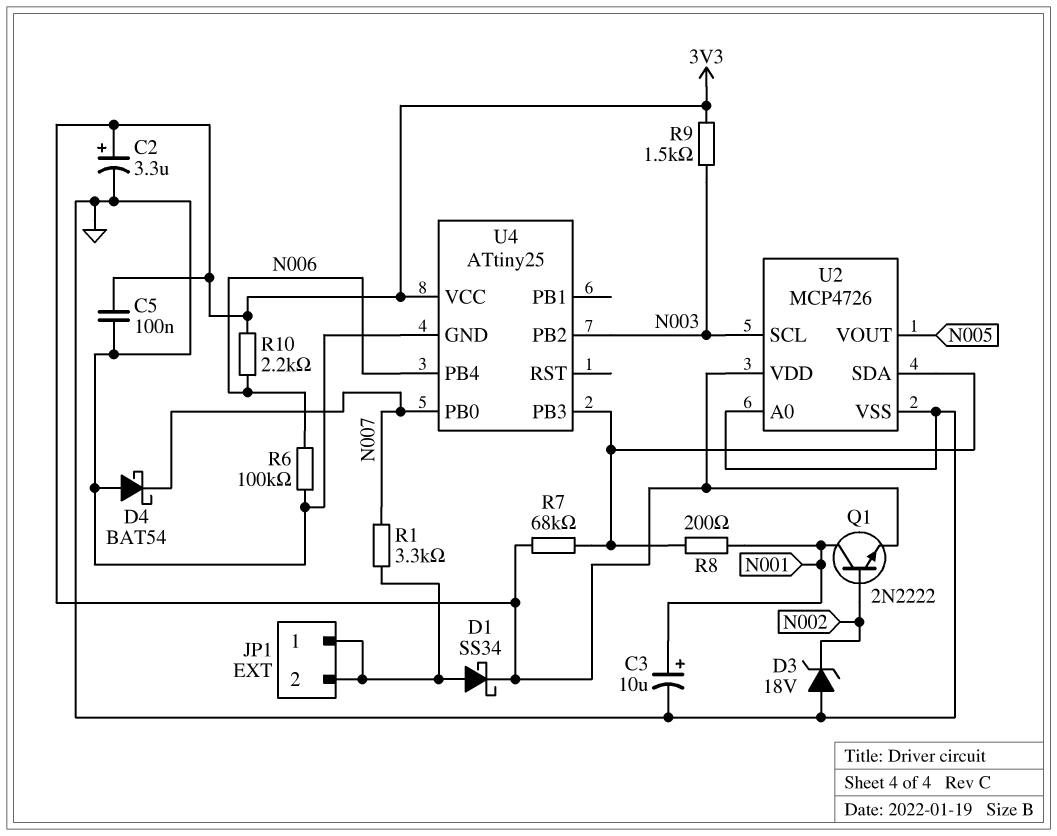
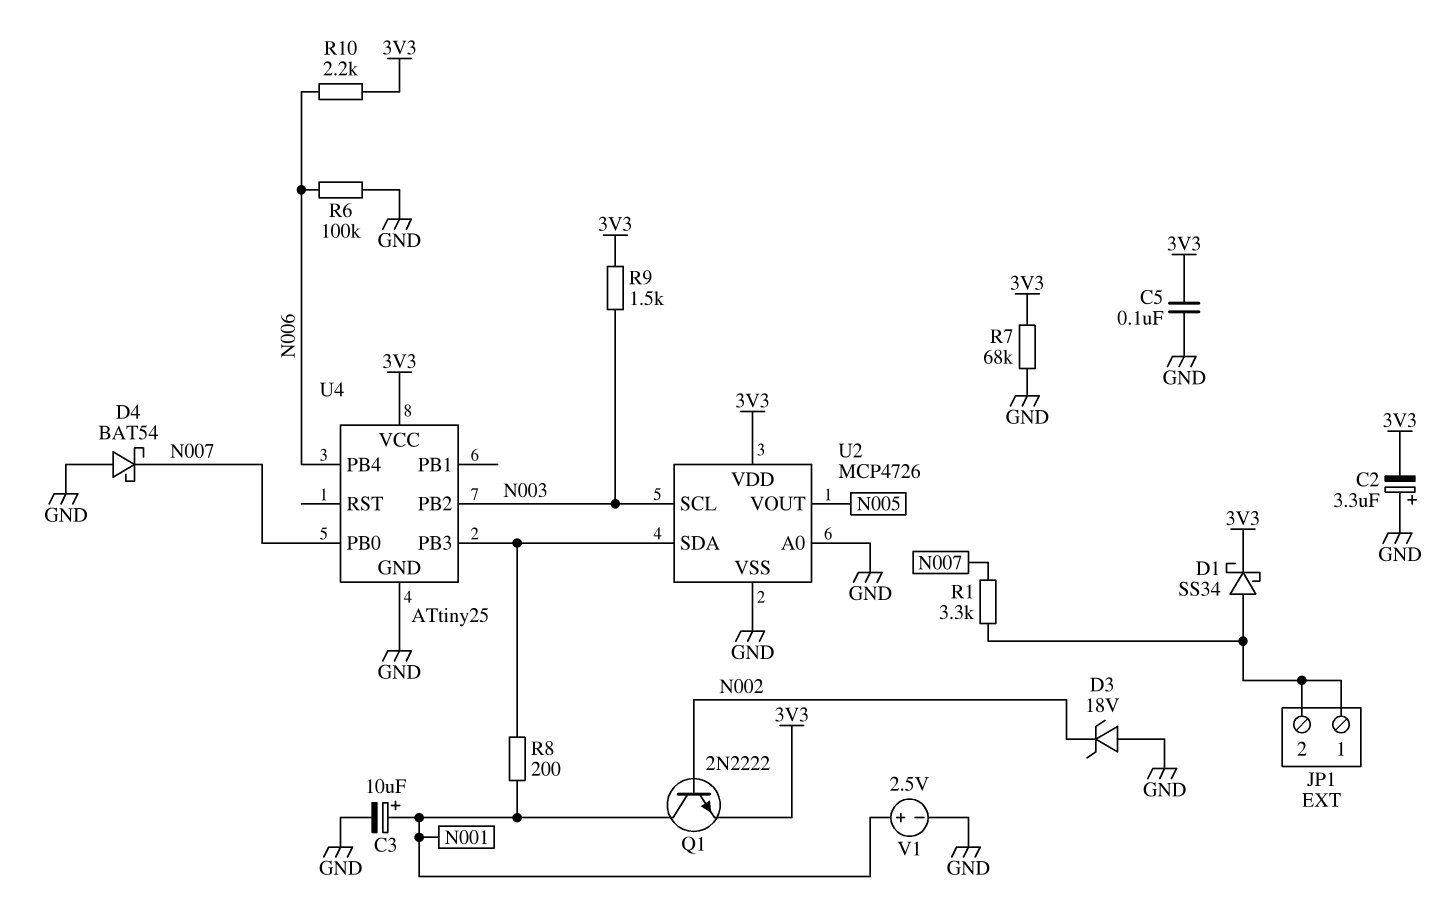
C2: 3.3uF (plus 3V3, minus GND) -> 3.3uF (plus GND, minus 3V3)
R7: 68k (3V3, U2/SDA) -> 68k (3V3, GND)
V1: none -> 2.5V (plus N001, minus GND)

